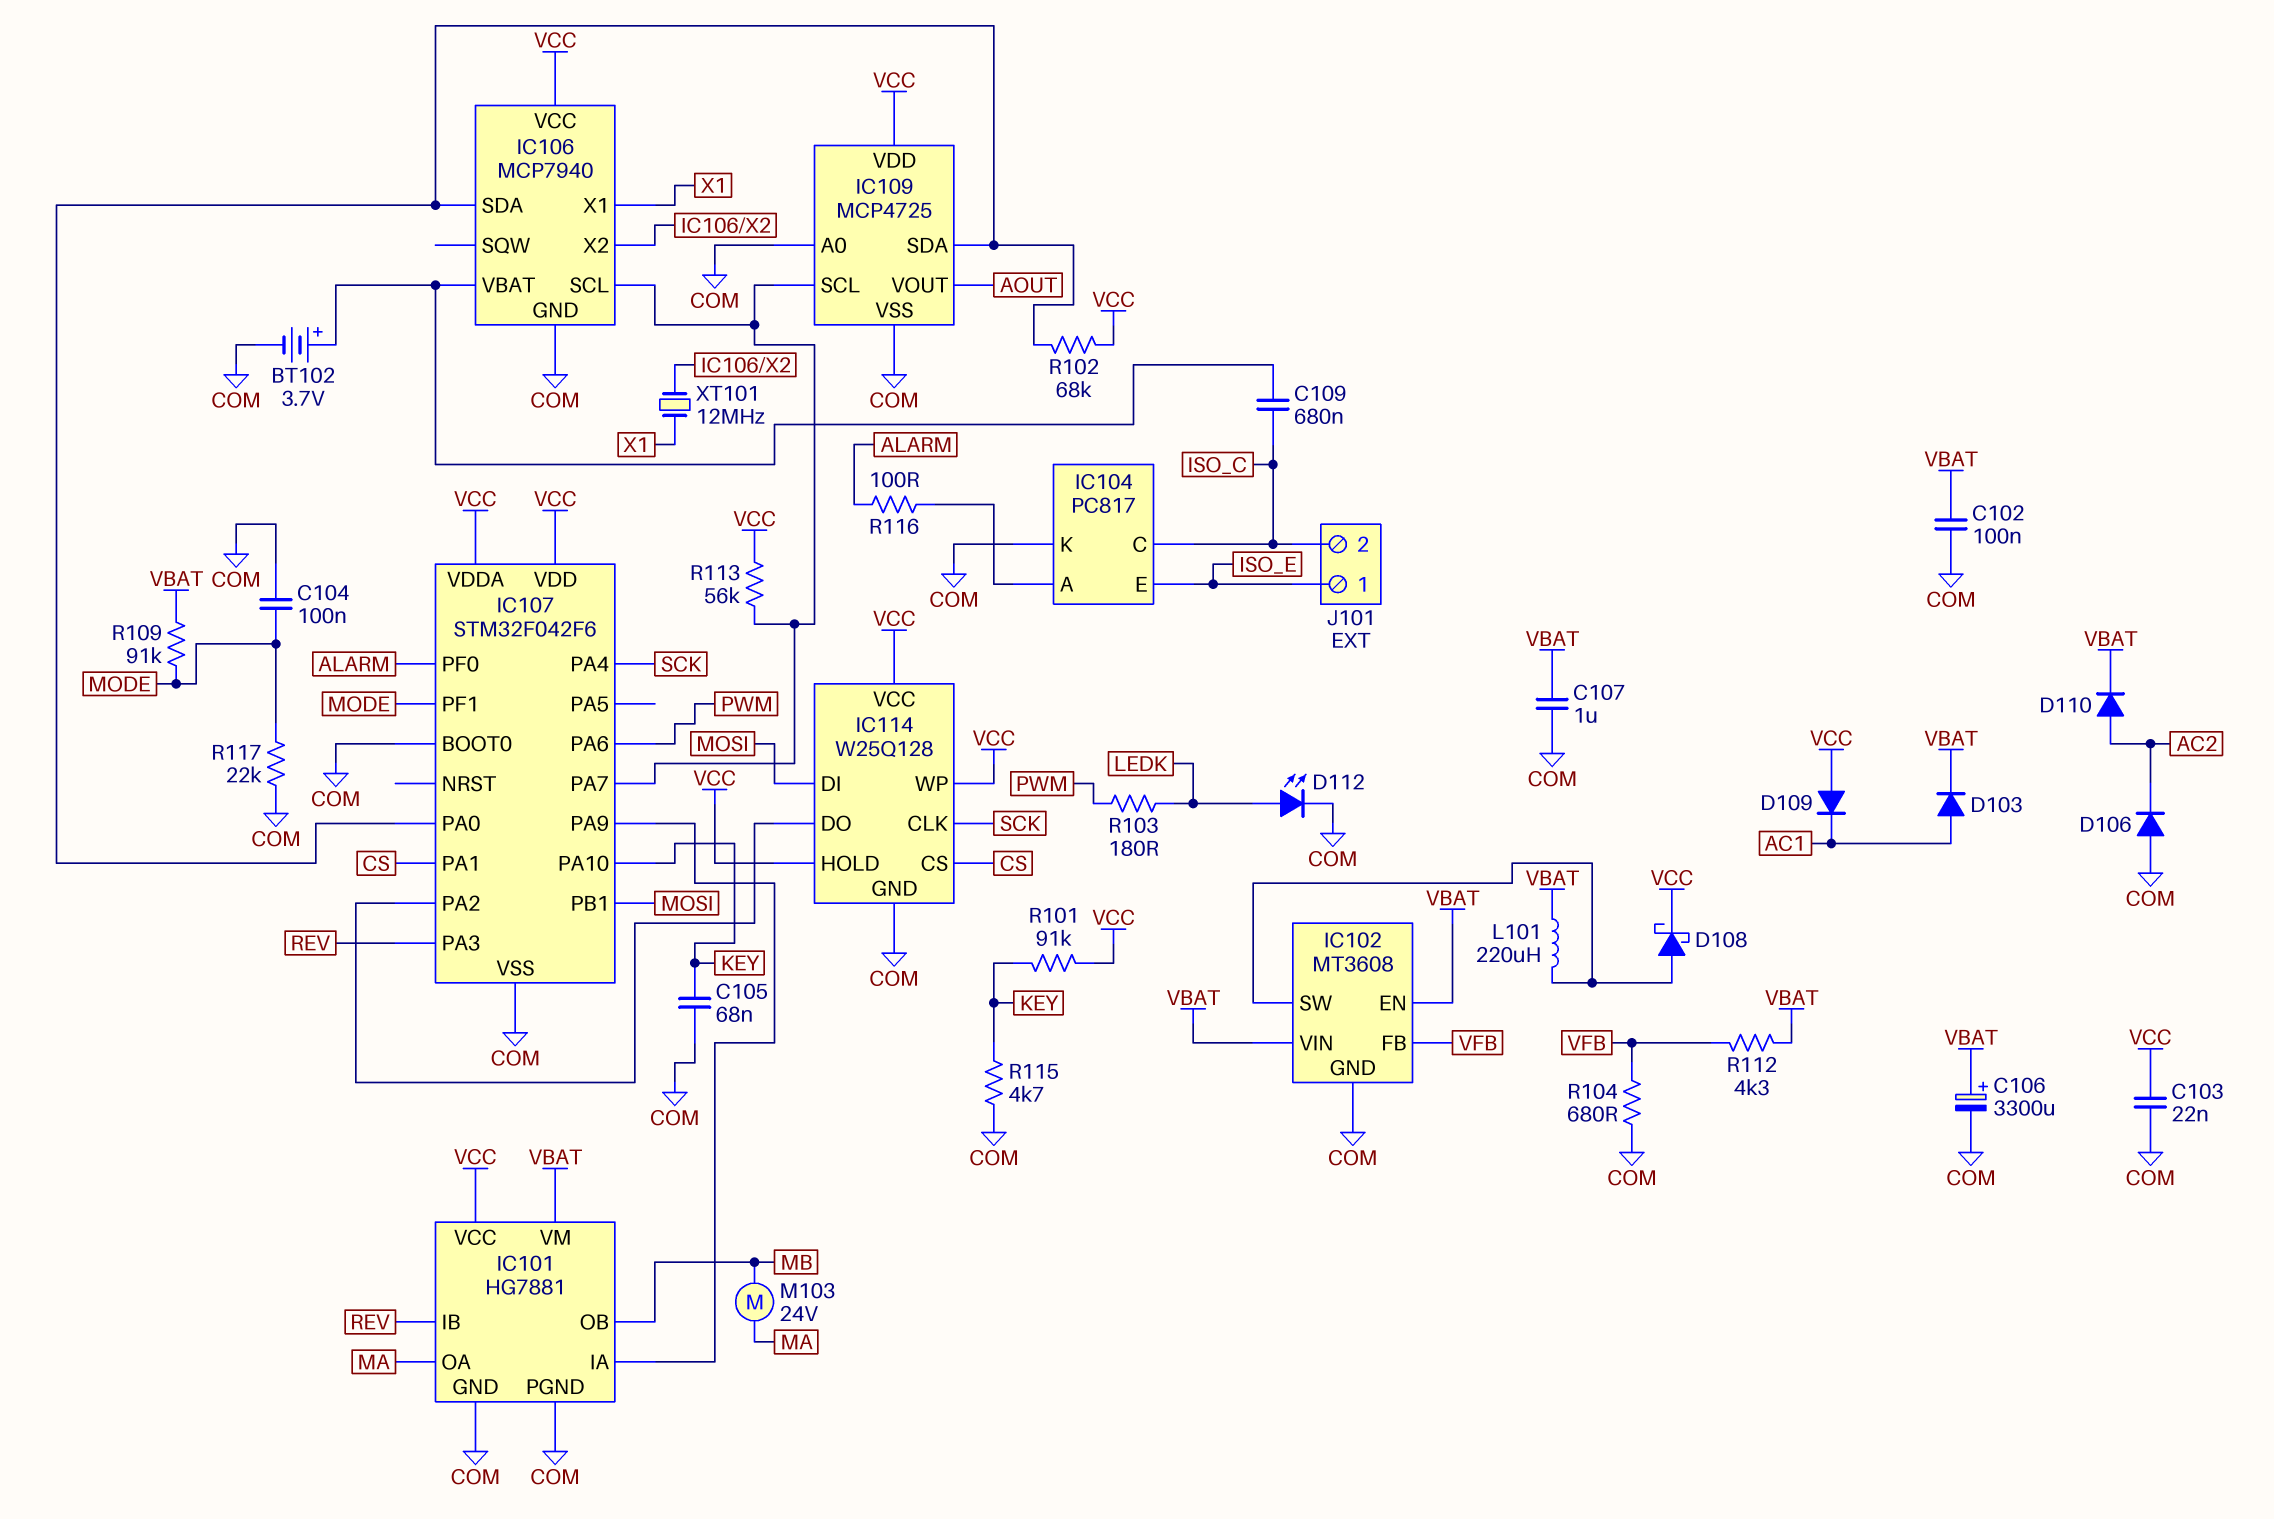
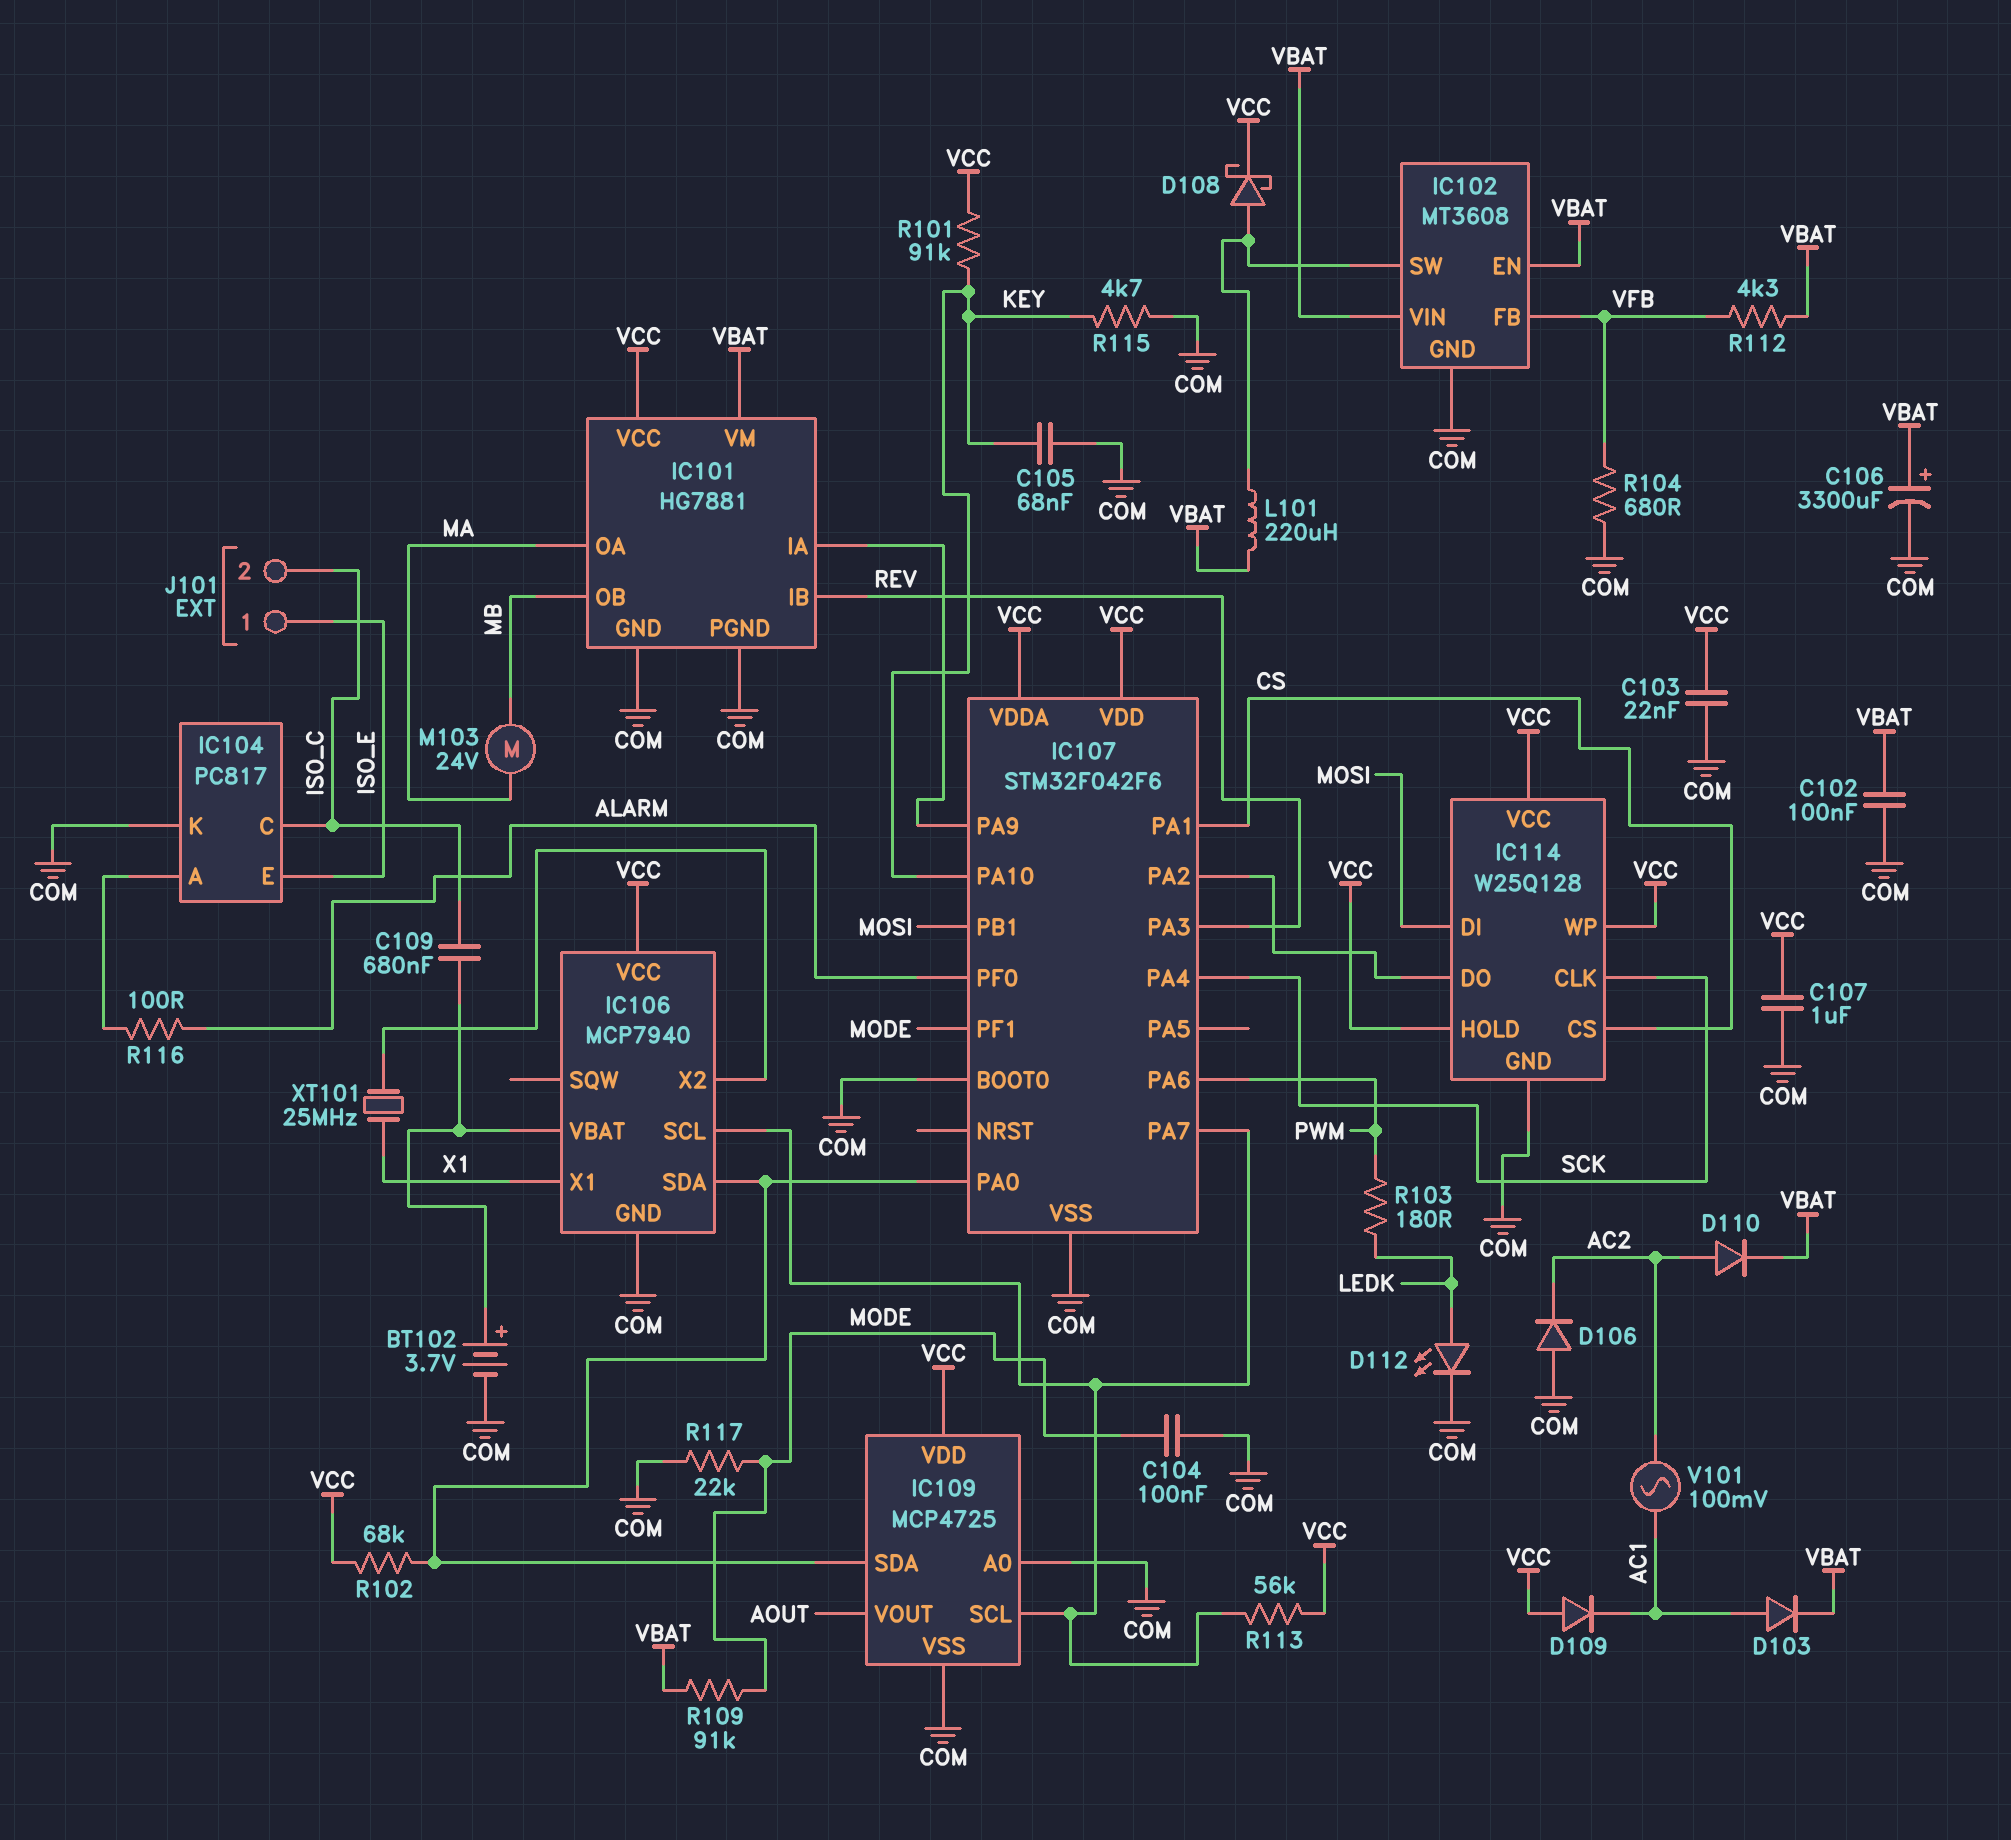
C107: 1uF (COM, VBAT) -> 1uF (COM, VCC)
V101: none -> AC 100mV (AC1, AC2)
XT101: 12MHz (IC106/X2, X1) -> 25MHz (IC106/X2, X1)

